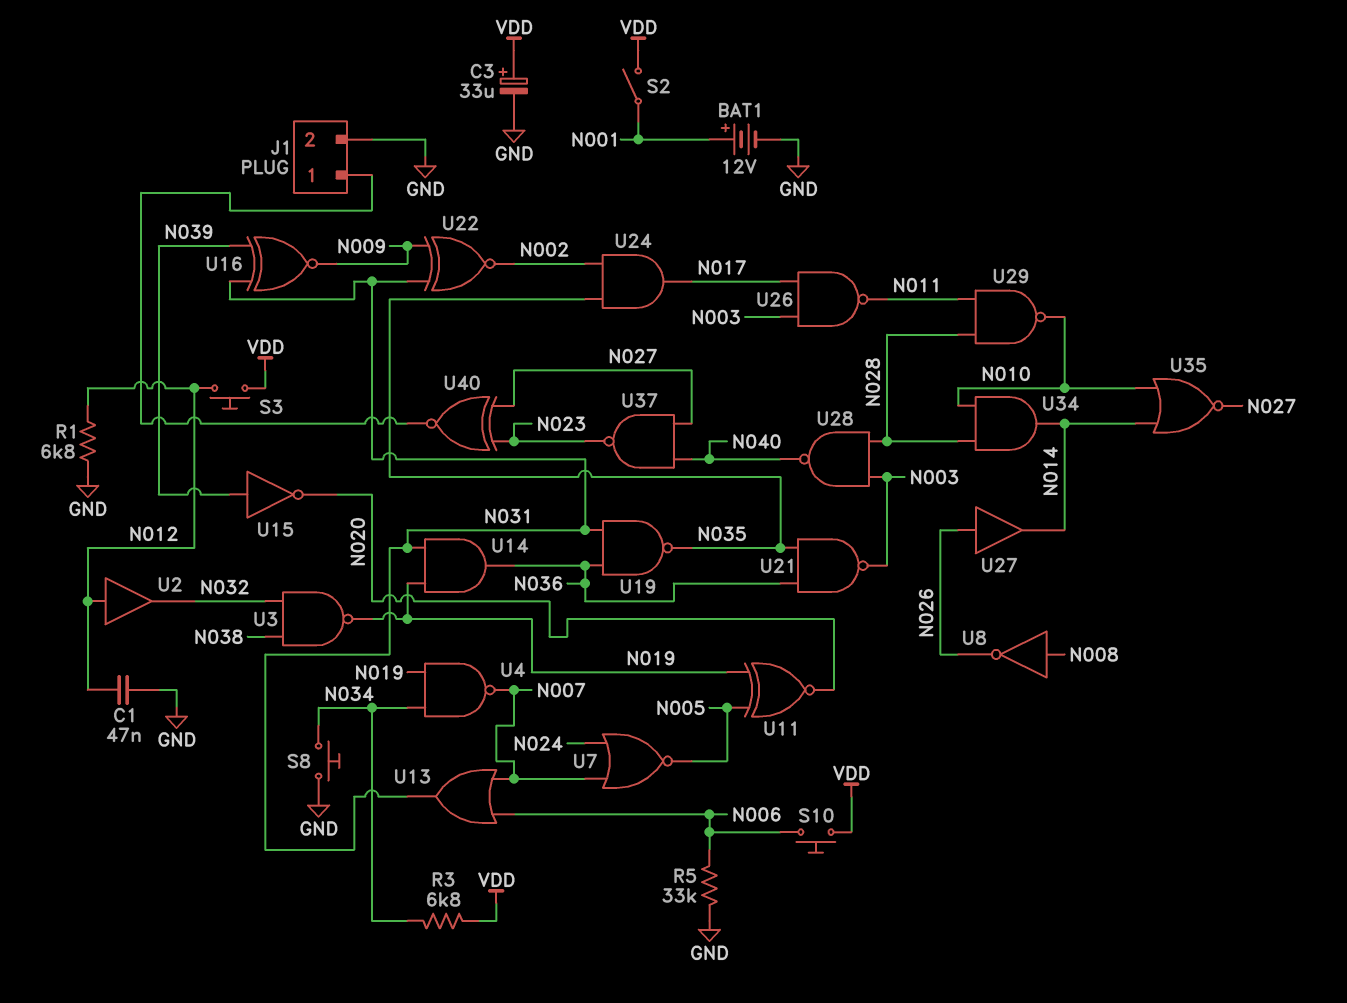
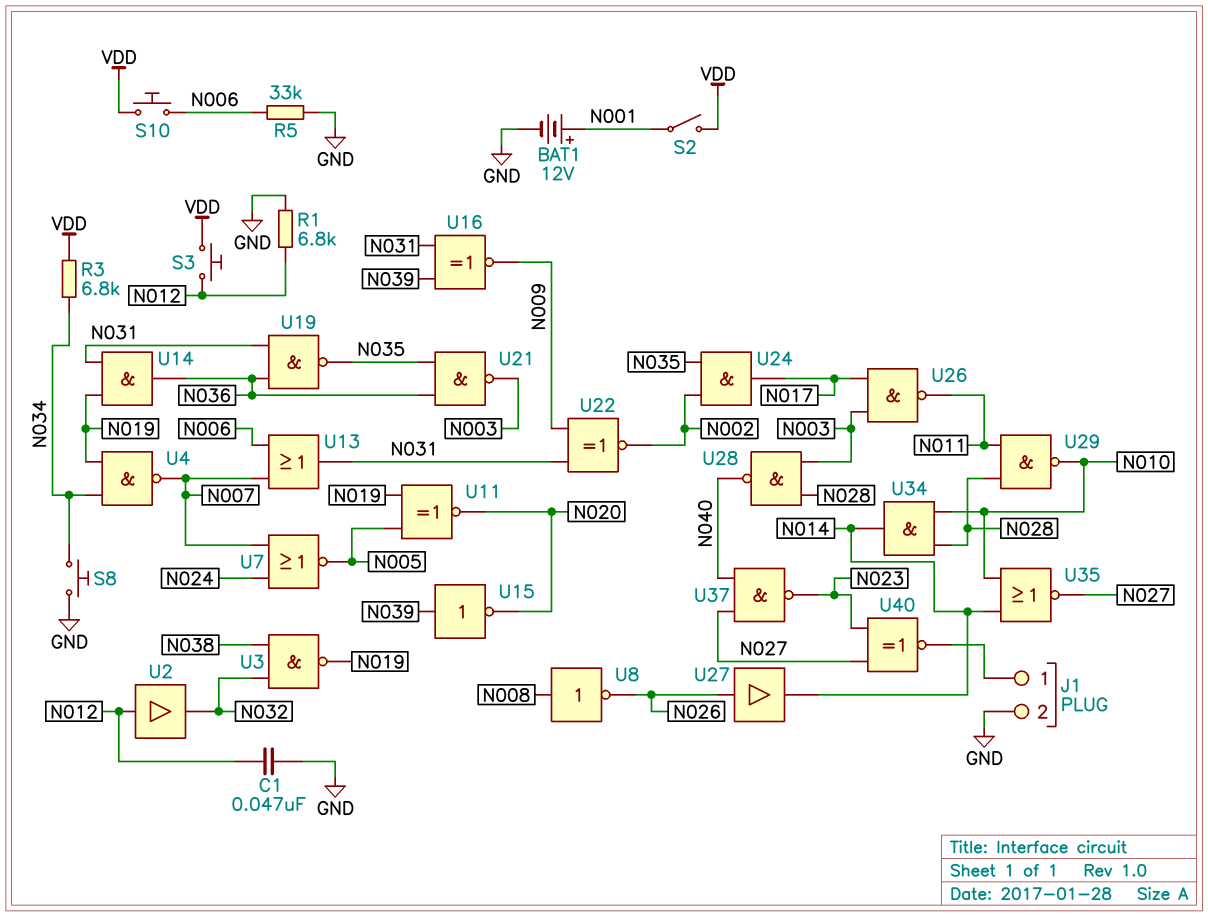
C3: 33uF (plus VDD, minus GND) -> none

